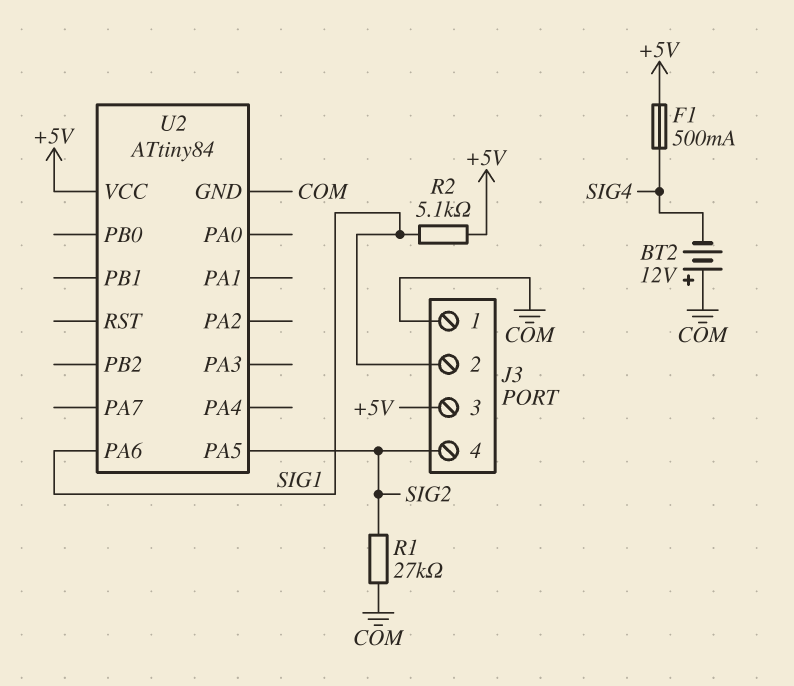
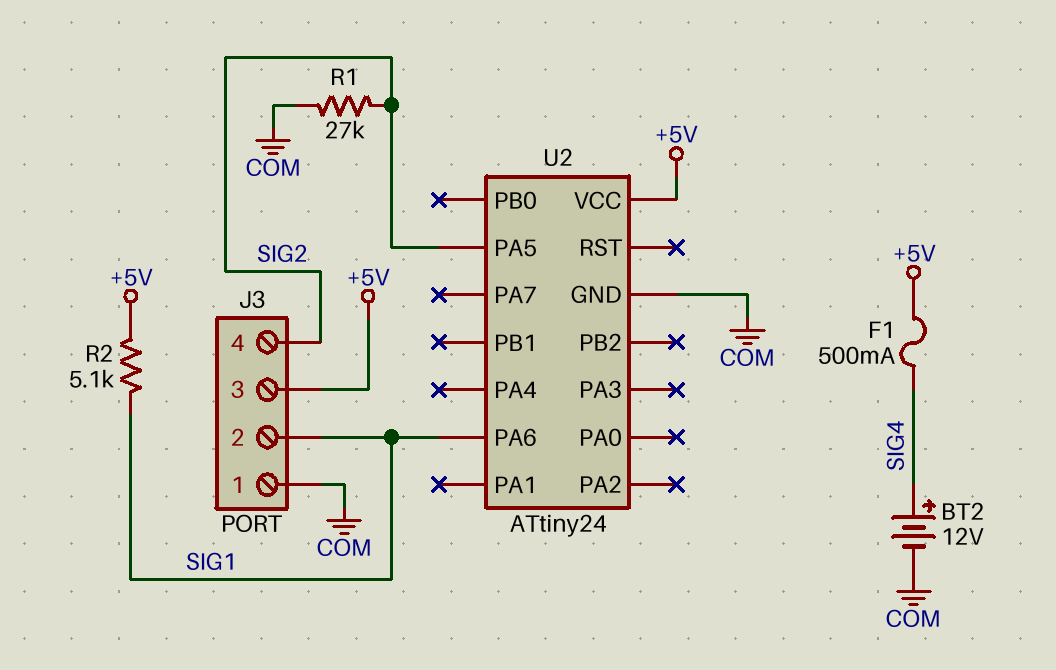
BT2: 12V (plus COM, minus SIG4) -> 12V (plus SIG4, minus COM)
U2: ATtiny84 -> ATtiny24

